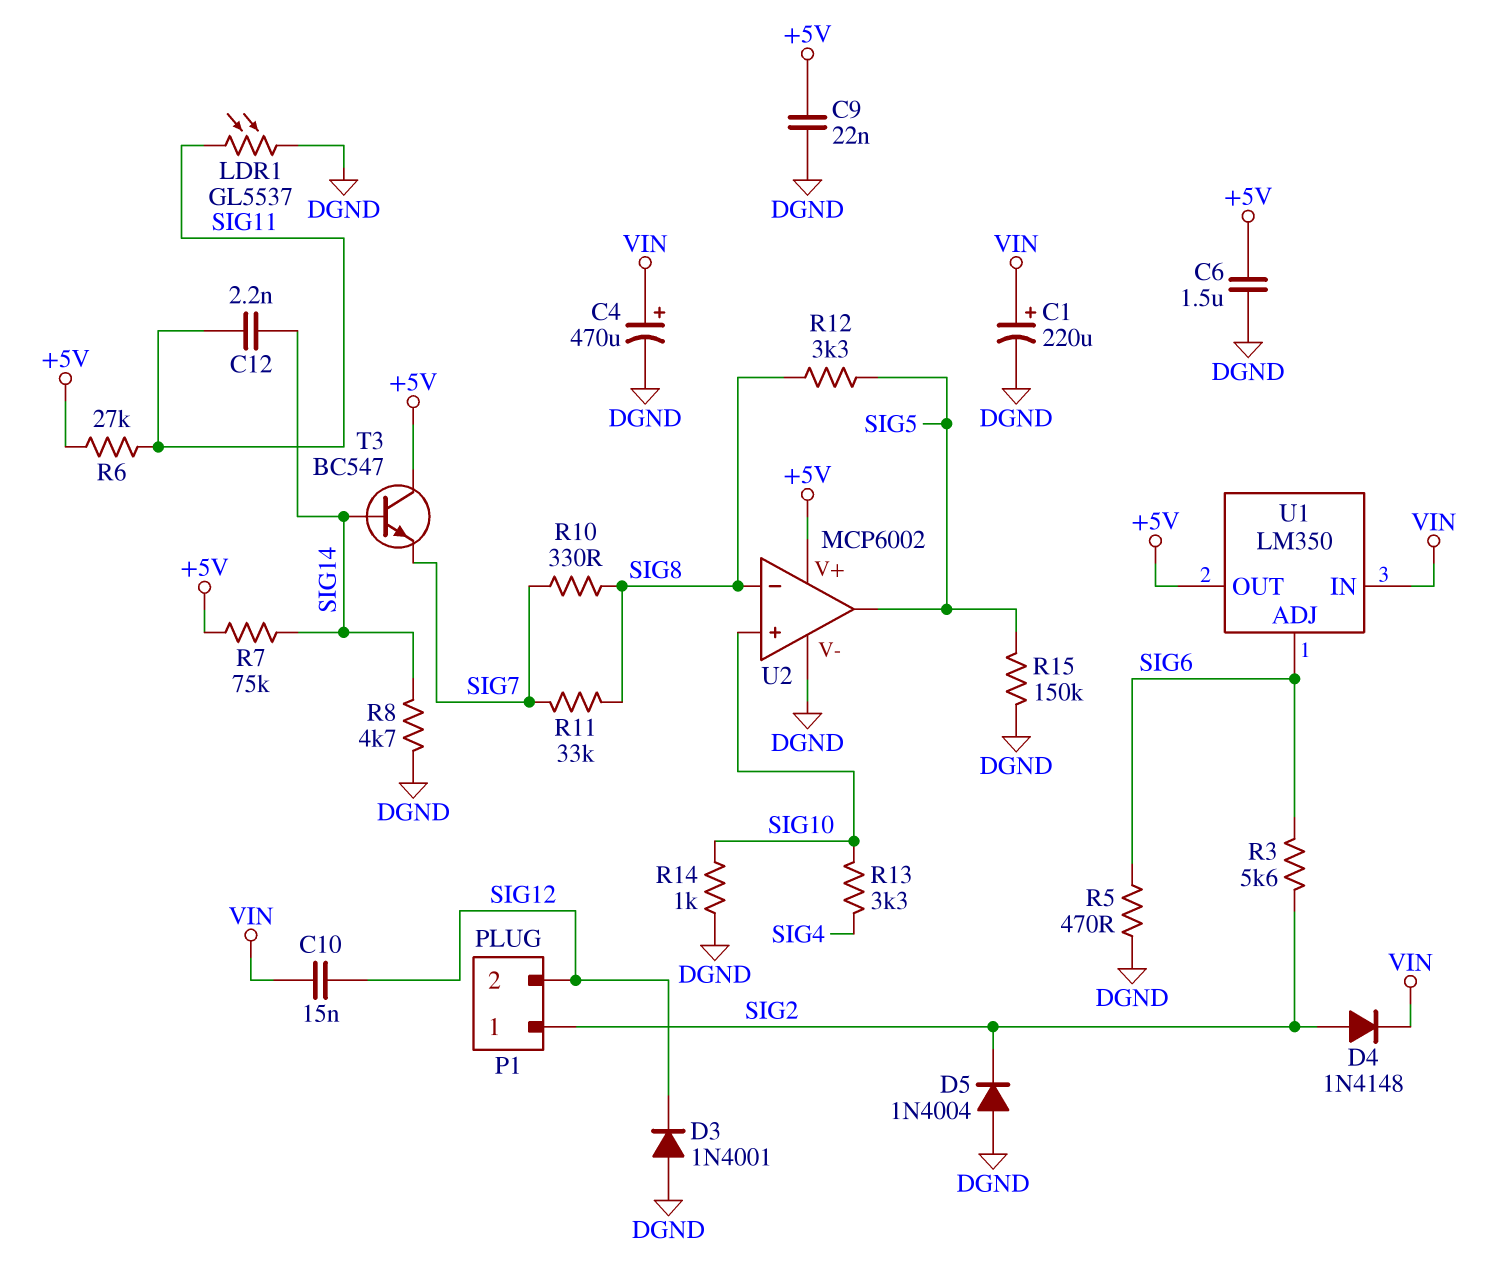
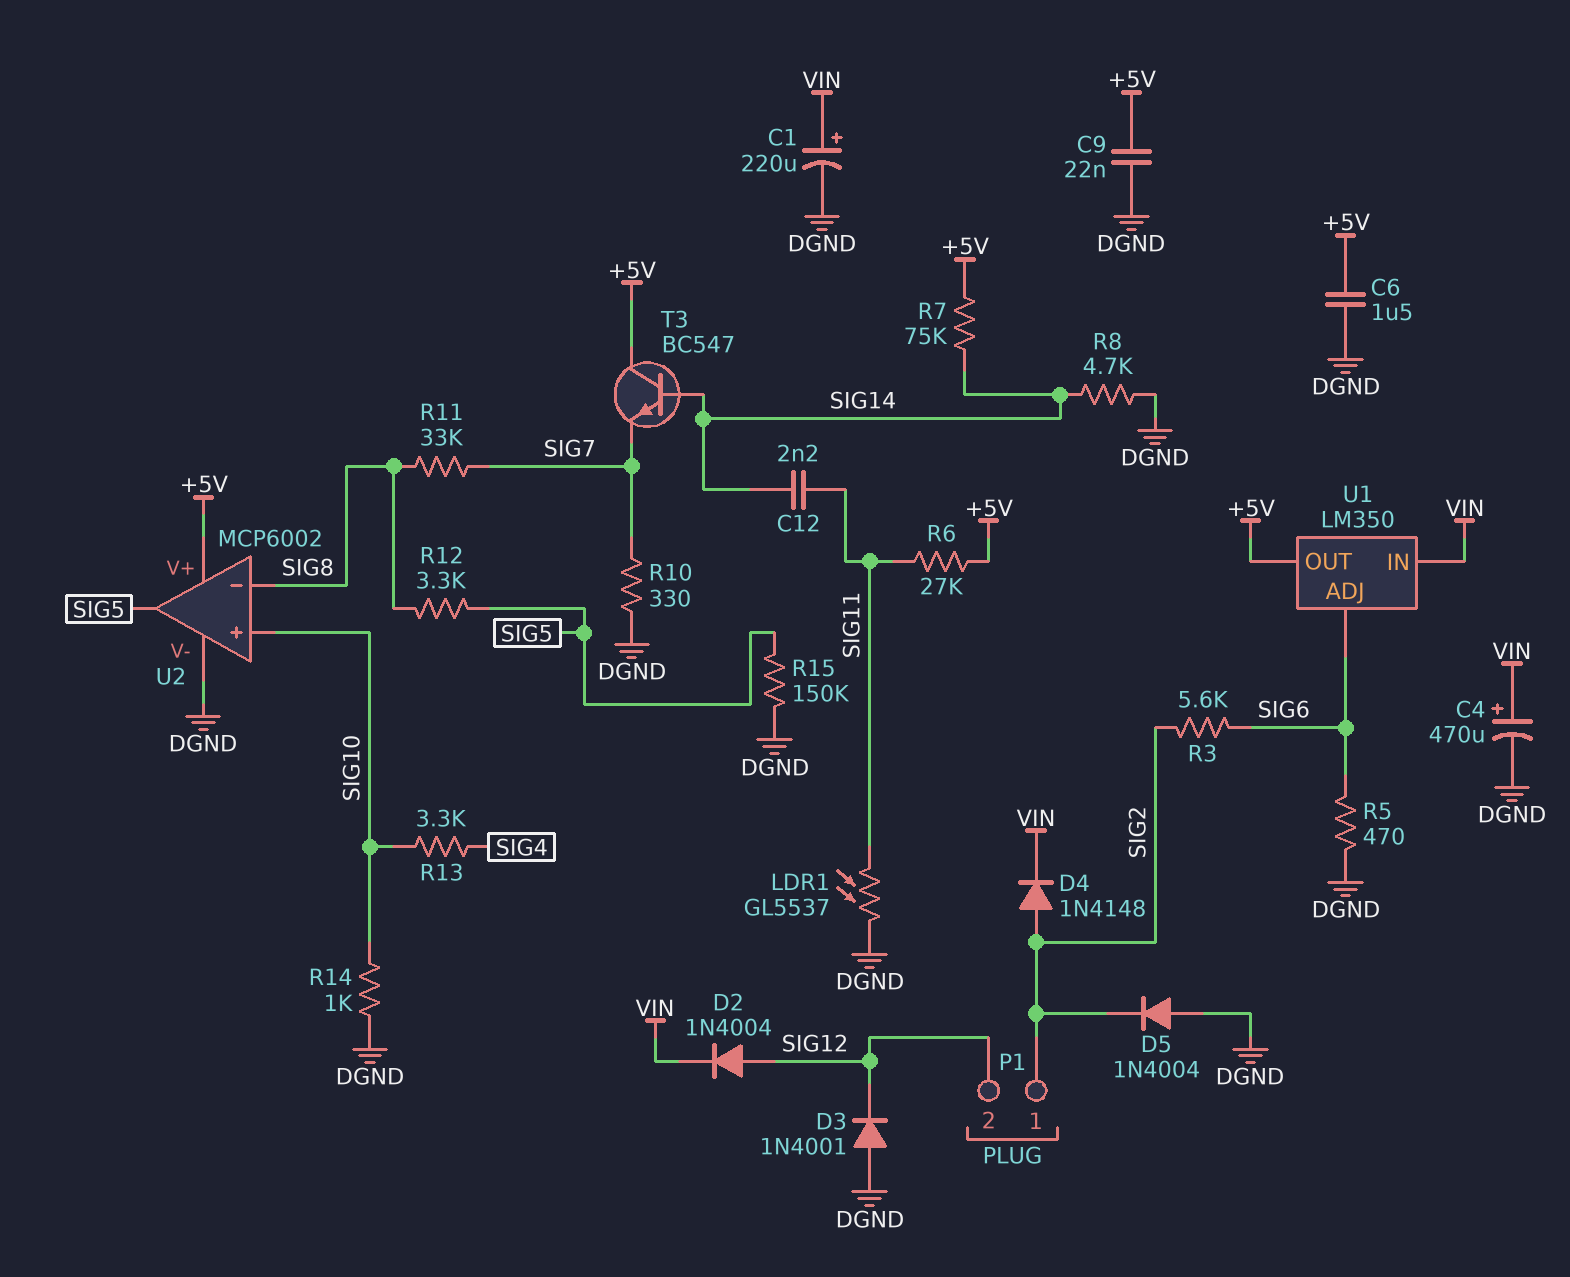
C10: 15nF (SIG12, VIN) -> none
D2: none -> diode 1N4004 (A SIG12, K VIN)
R10: 330 (SIG7, SIG8) -> 330 (DGND, SIG7)

